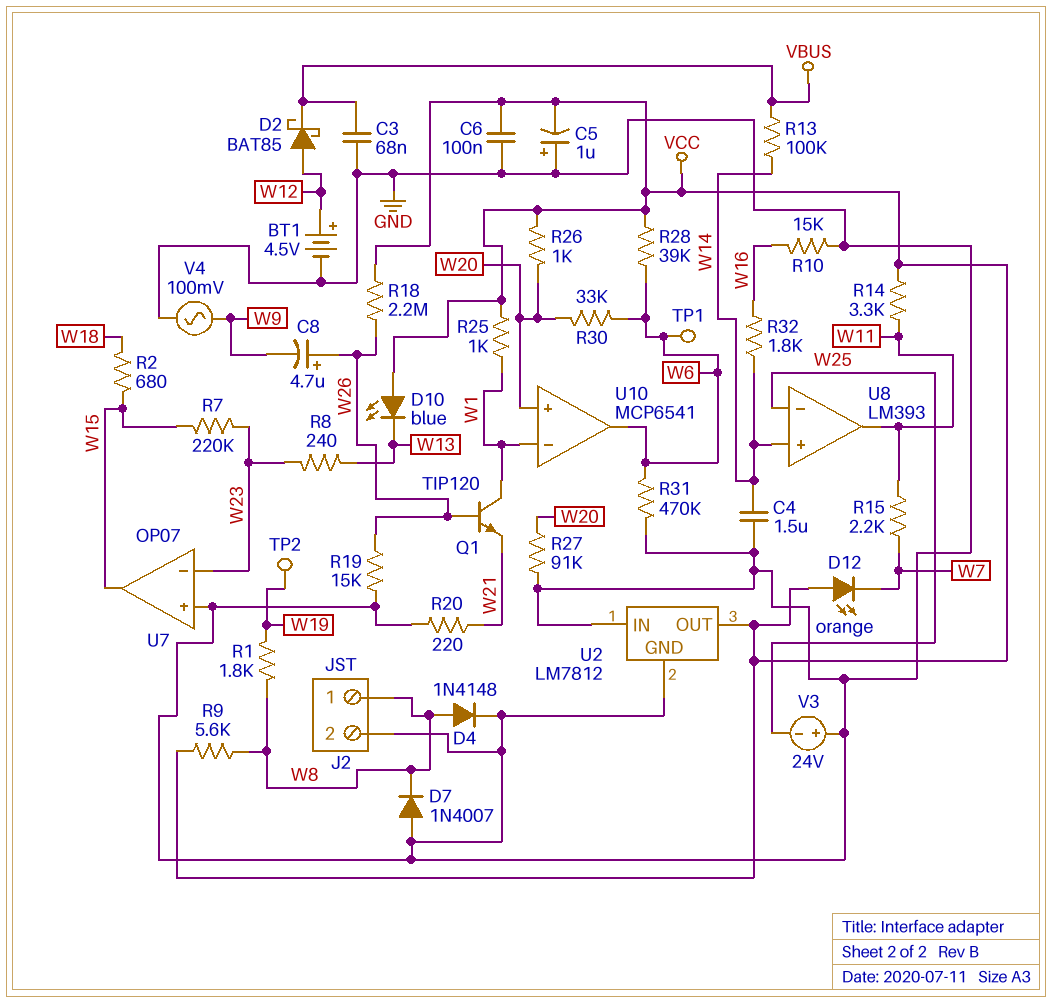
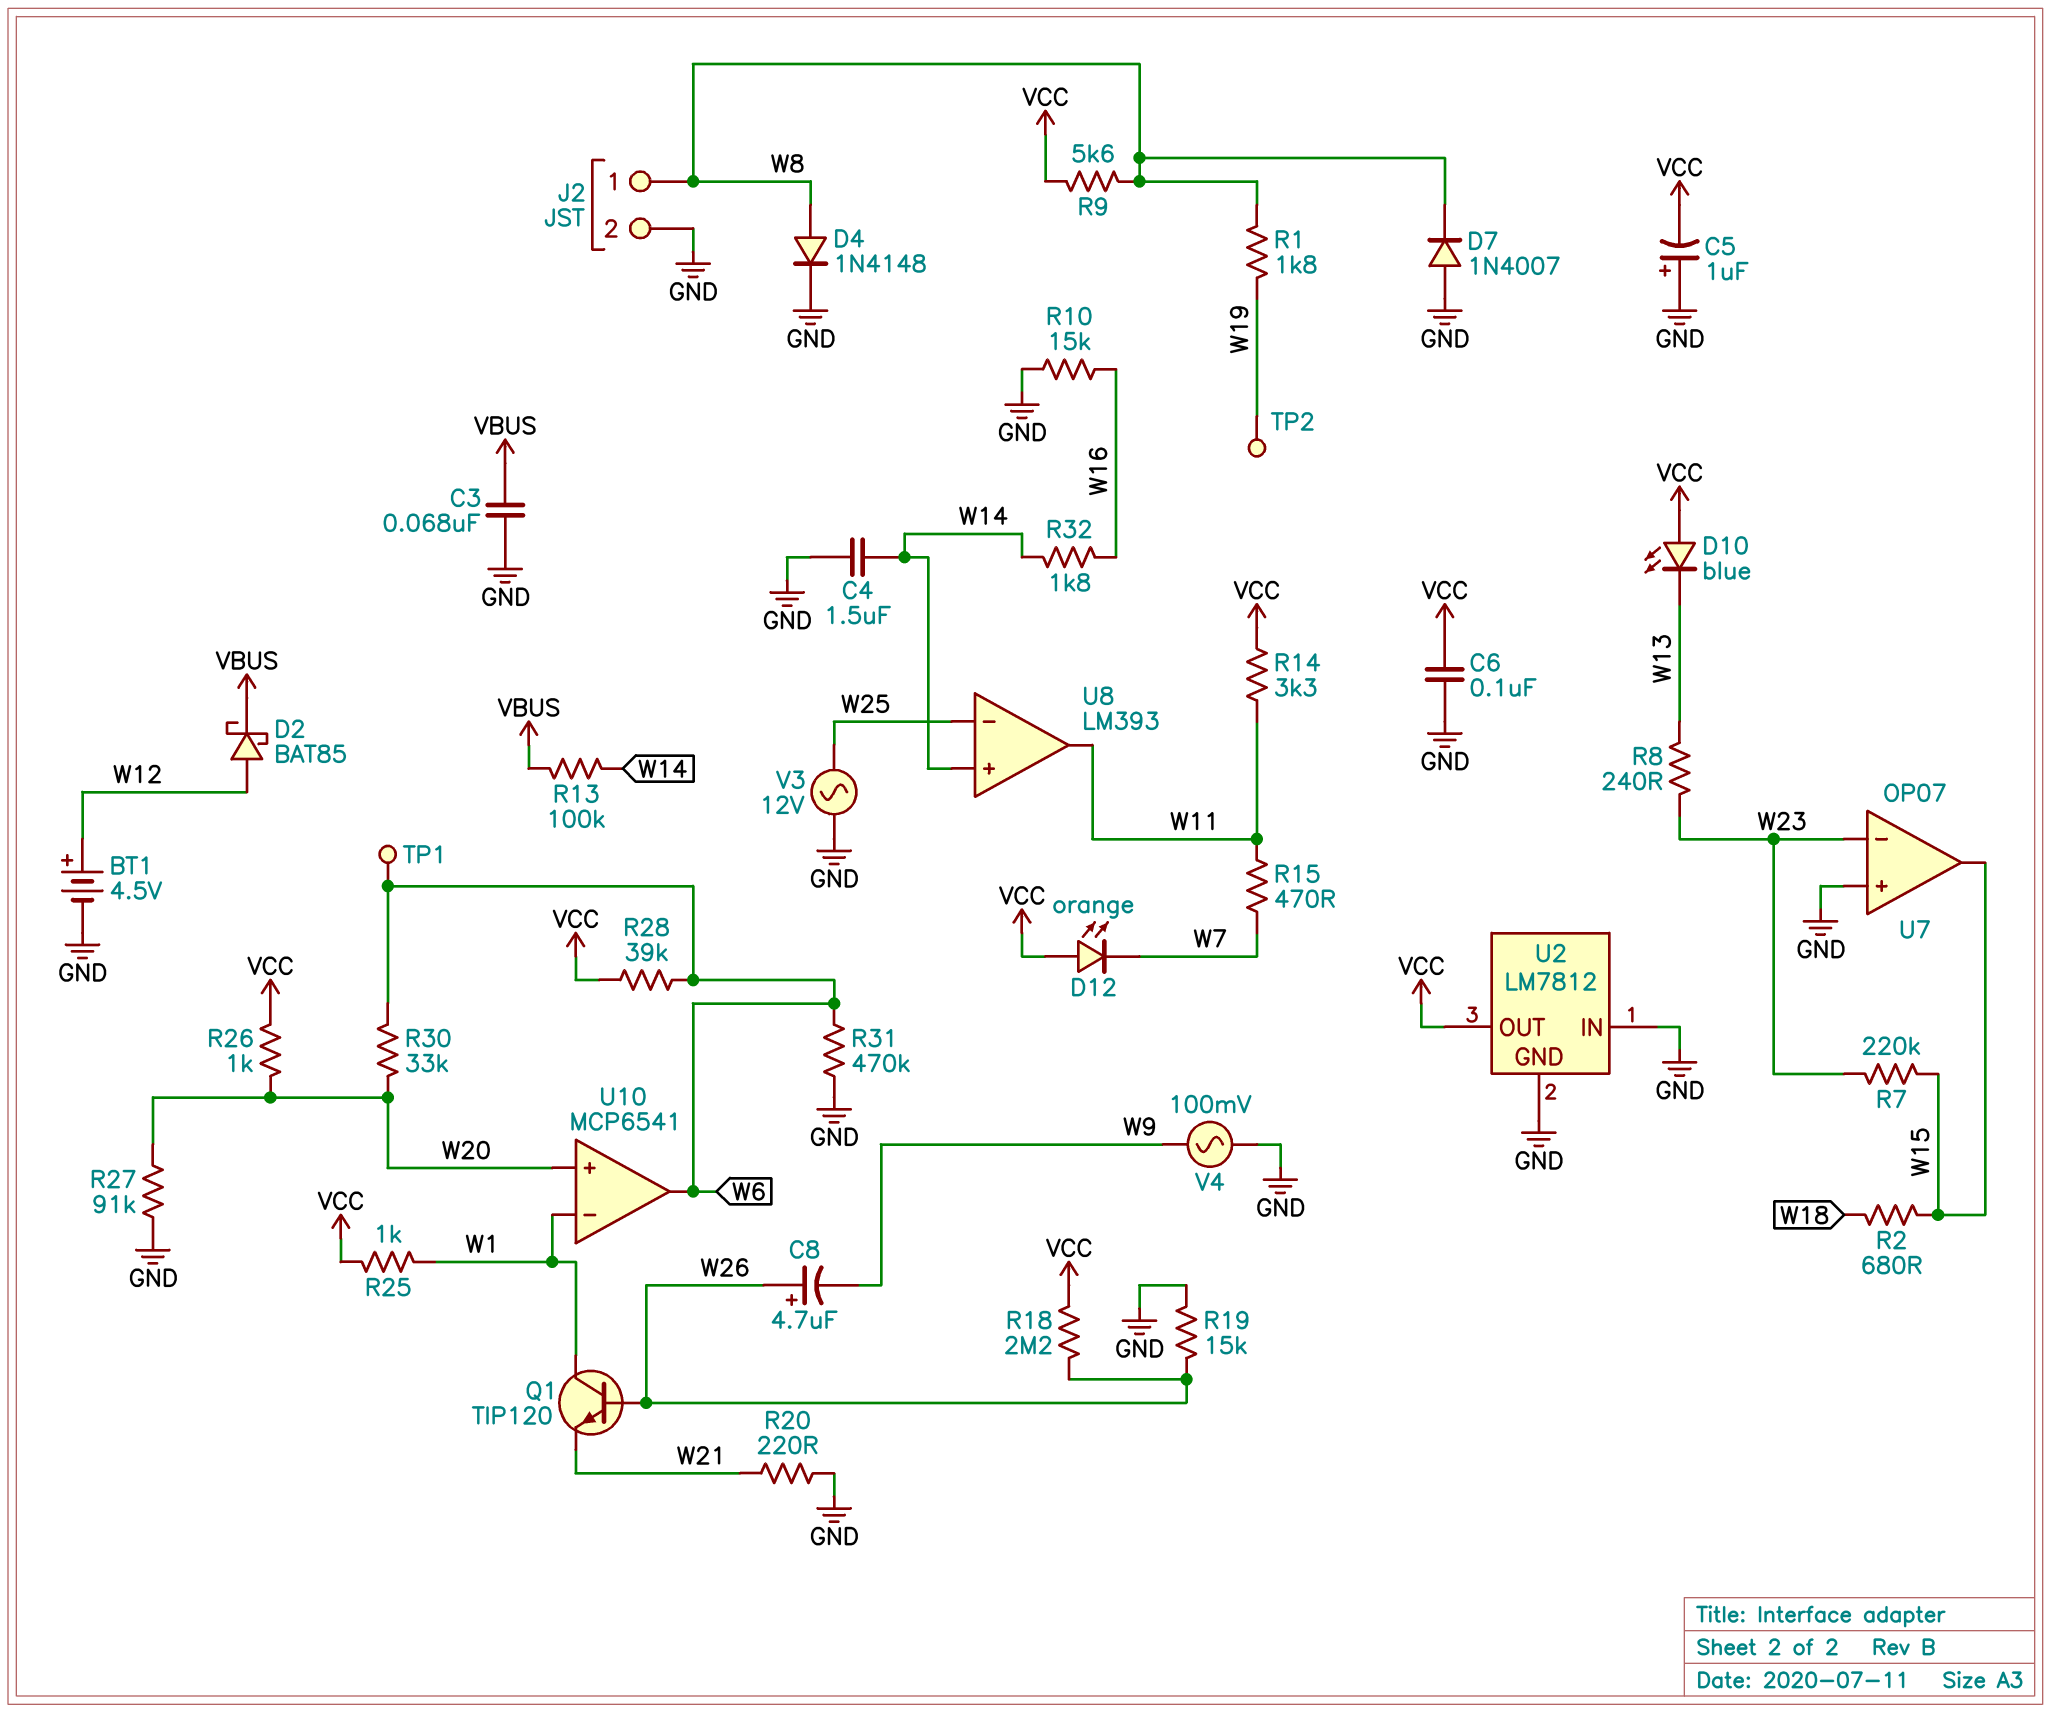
R15: 2.2k (W7, W11) -> 470 (W7, W11)
V3: 24V (plus GND, minus W25) -> AC 12V (GND, W25)

